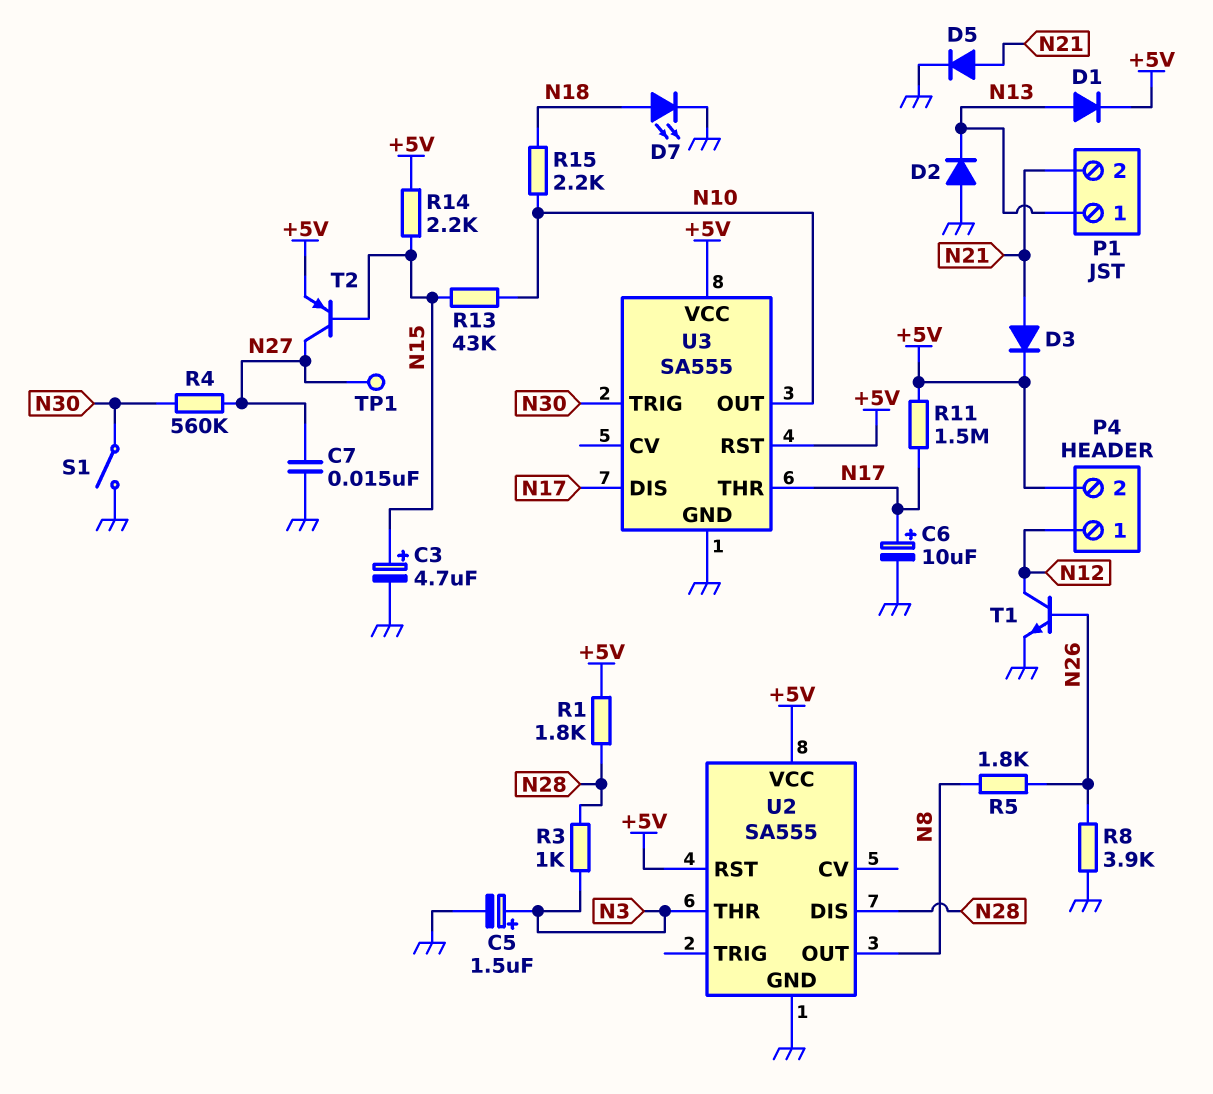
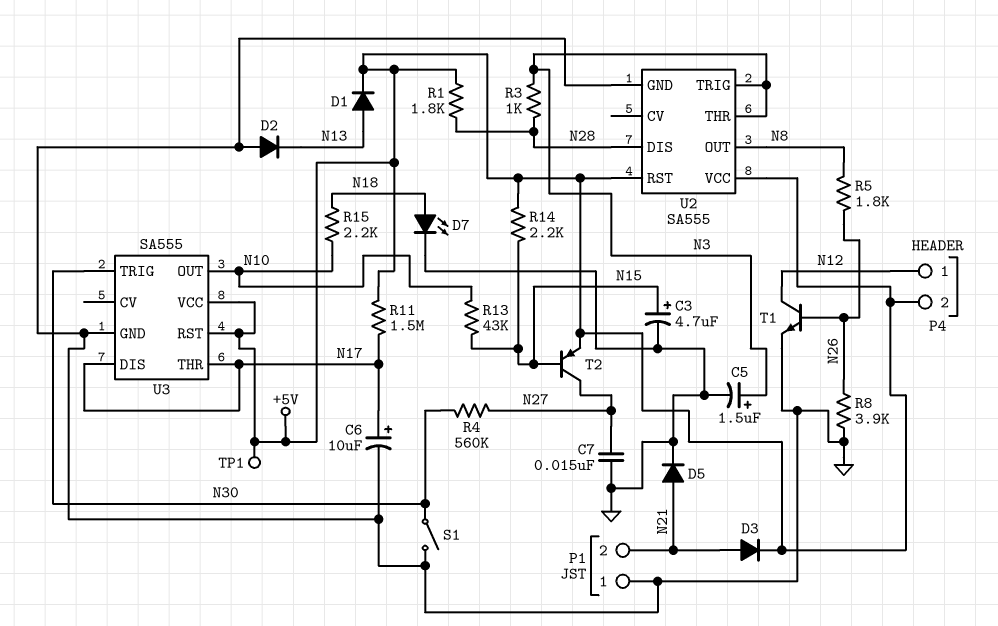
P1 pin 1: N13 -> GND
TP1: test point (N27) -> test point (+5V)
U2 pin TRIG: none -> N3

